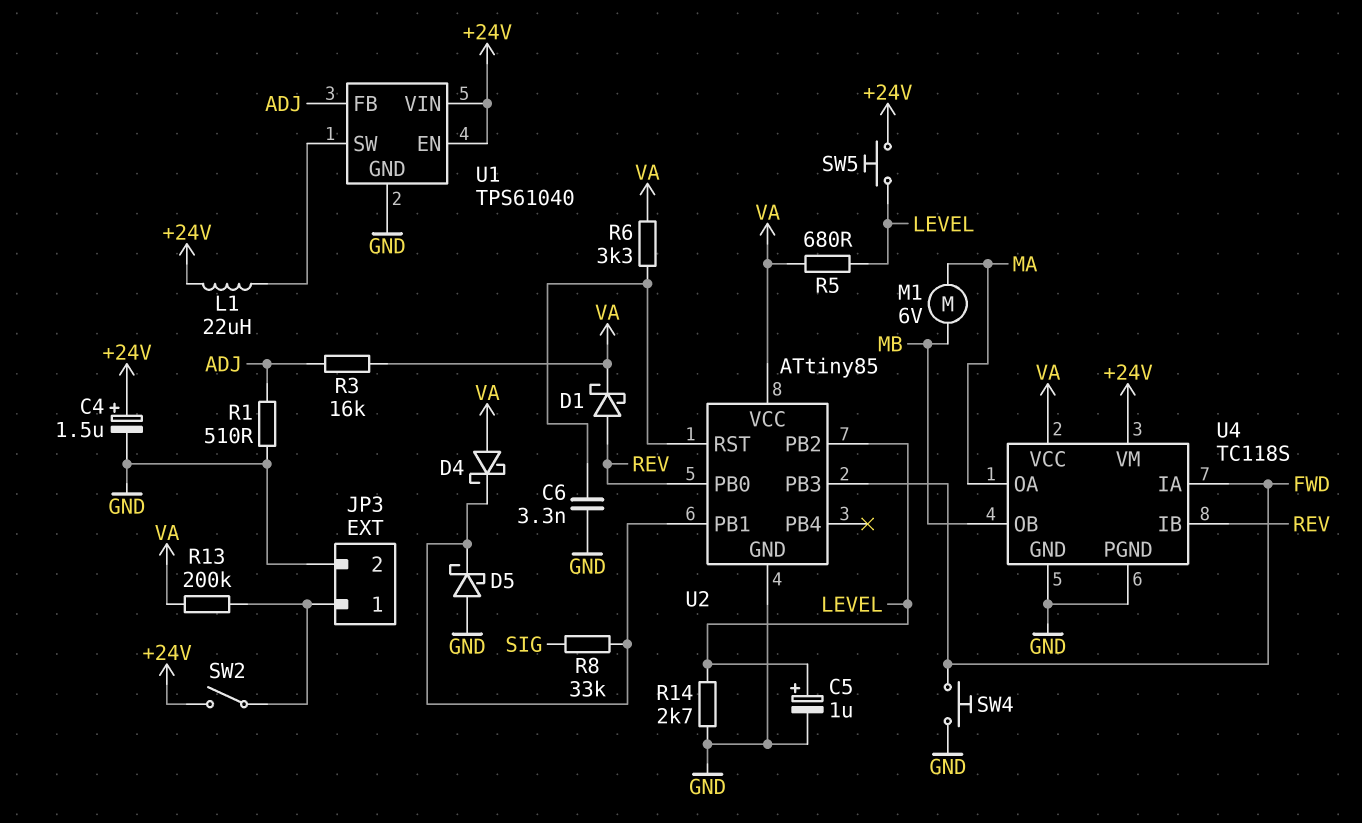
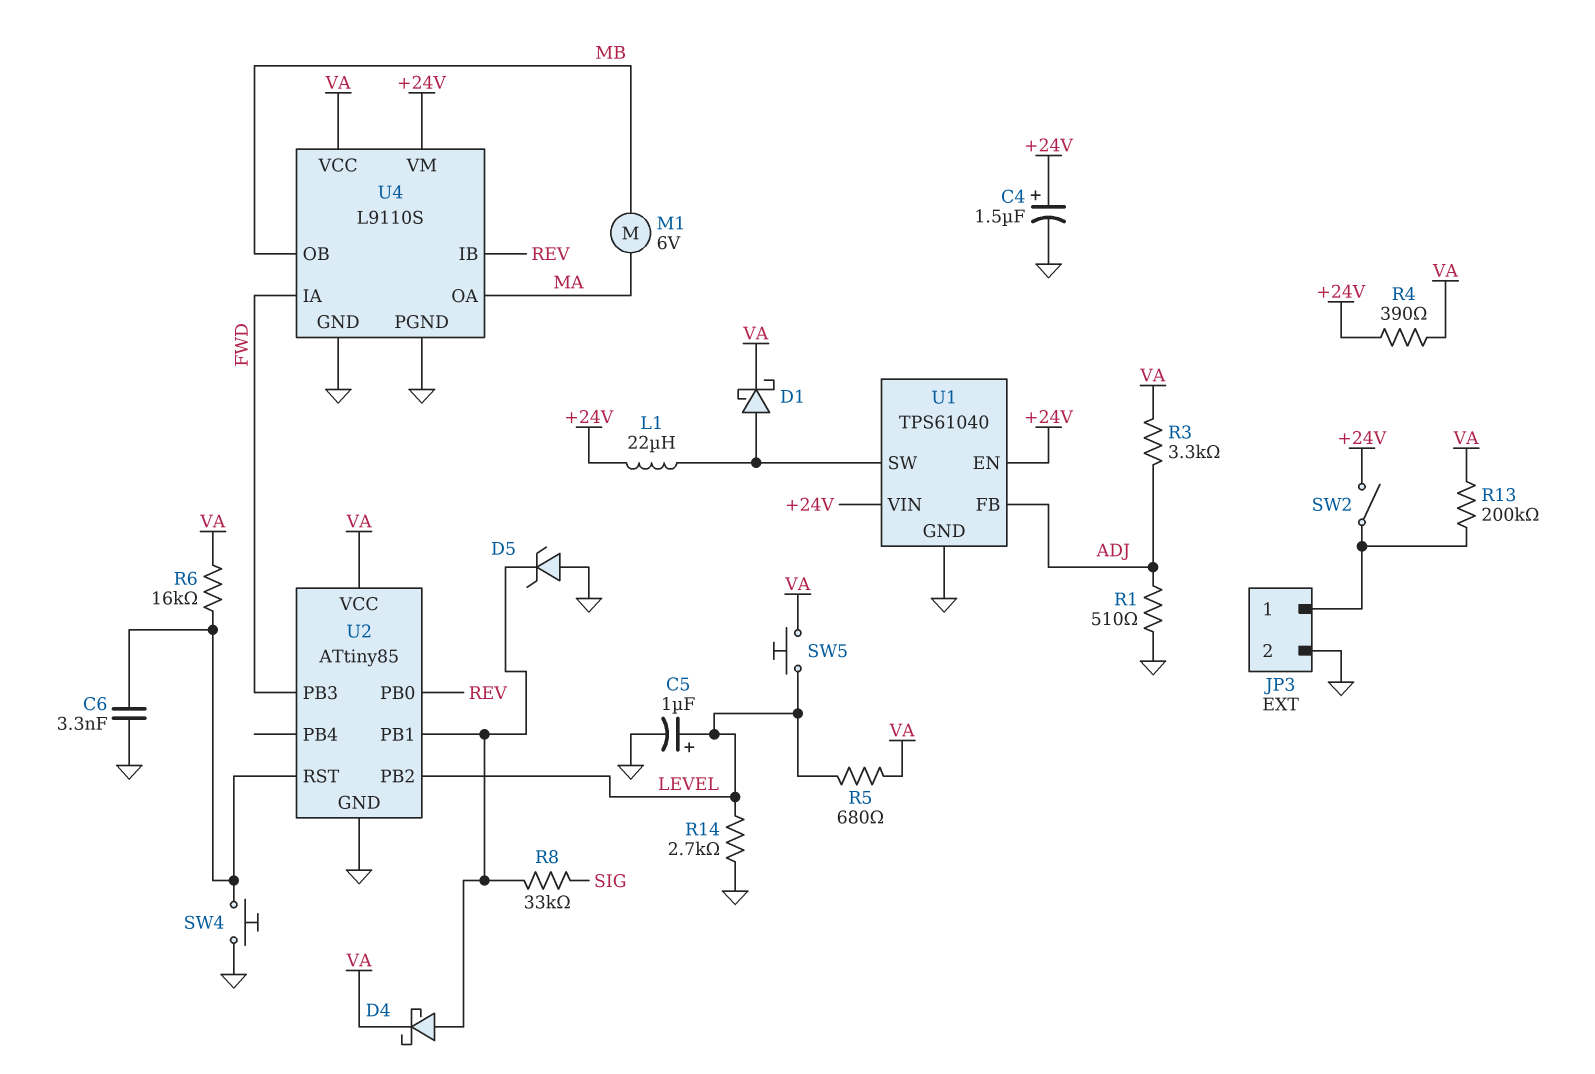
D1: schottky (A REV, K VA) -> schottky (A U1/SW, K VA)
D4: schottky (A VA, K U2/PB1) -> schottky (A U2/PB1, K VA)
D5: schottky (A GND, K U2/PB1) -> zener (A GND, K U2/PB1)
R3: 16k (ADJ, VA) -> 3.3k (ADJ, VA)
R4: none -> 390 (+24V, VA)
R6: 3.3k (U2/RST, VA) -> 16k (U2/RST, VA)
SW4: button (FWD, GND) -> button (GND, U2/RST)
SW5: button (+24V, LEVEL) -> button (LEVEL, VA)
U4: TC118S -> L9110S

